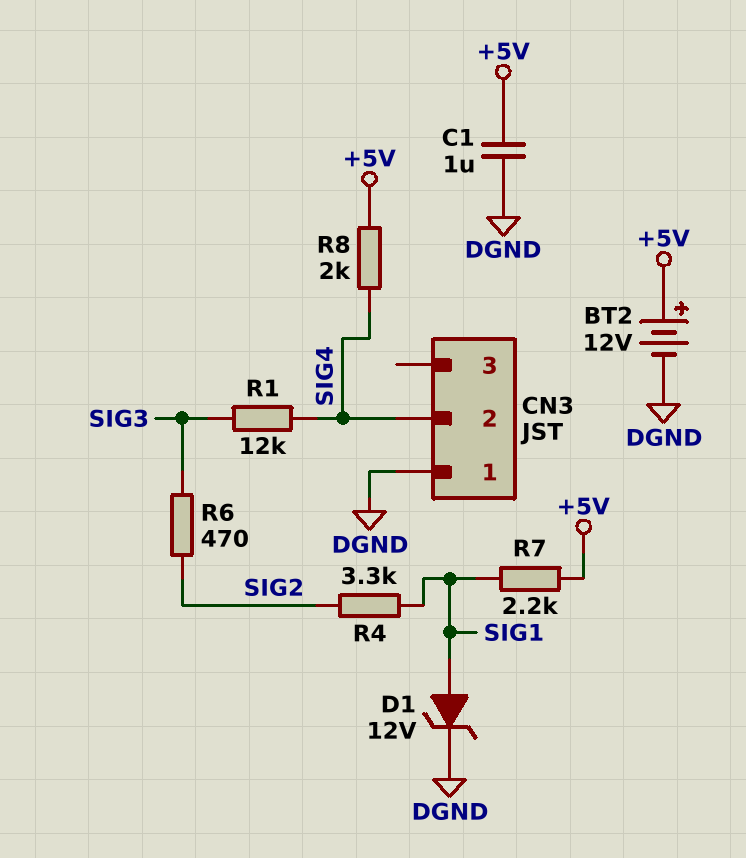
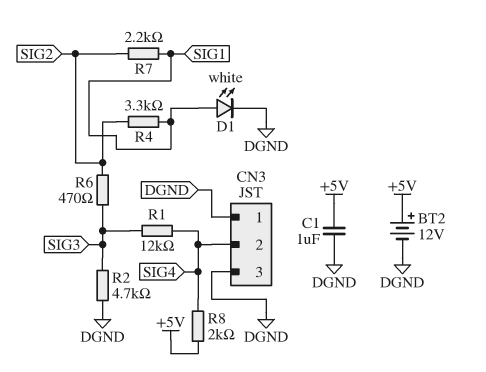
CN3 pin 3: none -> DGND
D1: zener 12V (A SIG1, K DGND) -> LED white (A SIG1, K DGND)
R2: none -> 4.7k (DGND, SIG3)
R7: 2.2k (+5V, SIG1) -> 2.2k (SIG1, SIG2)

